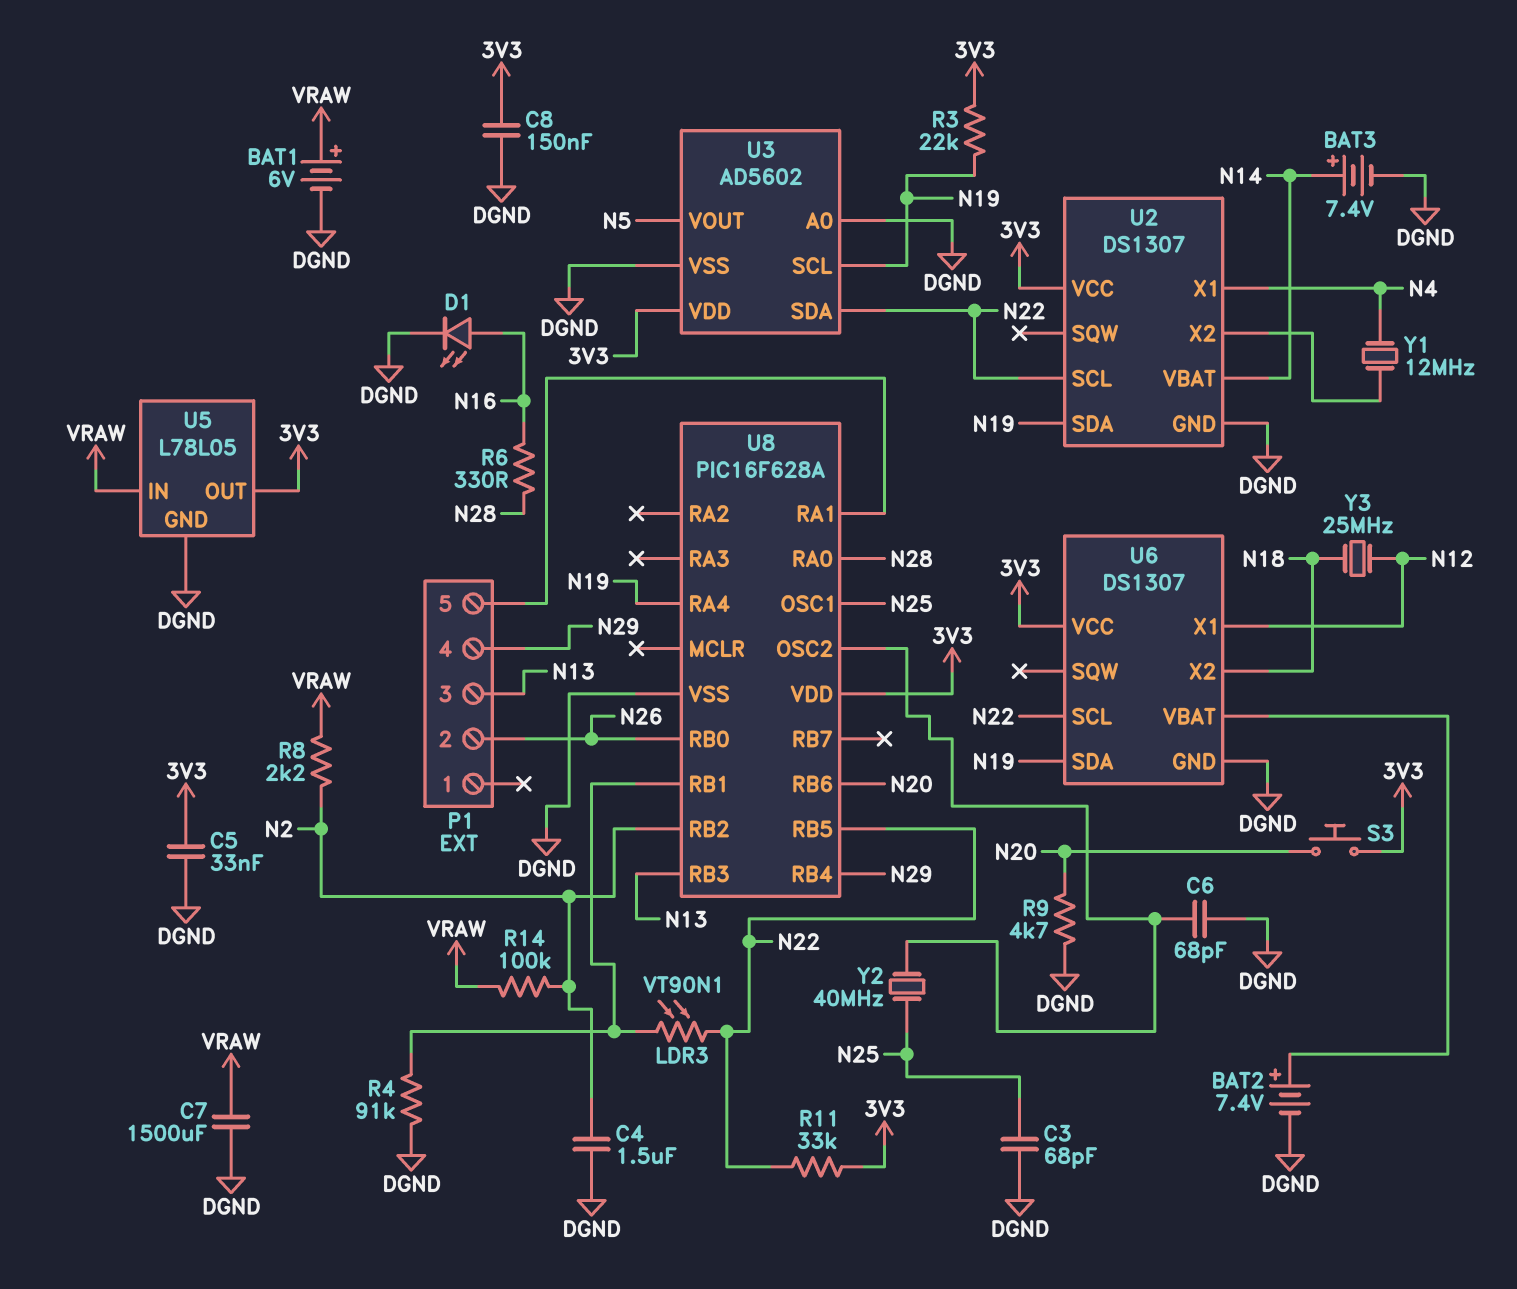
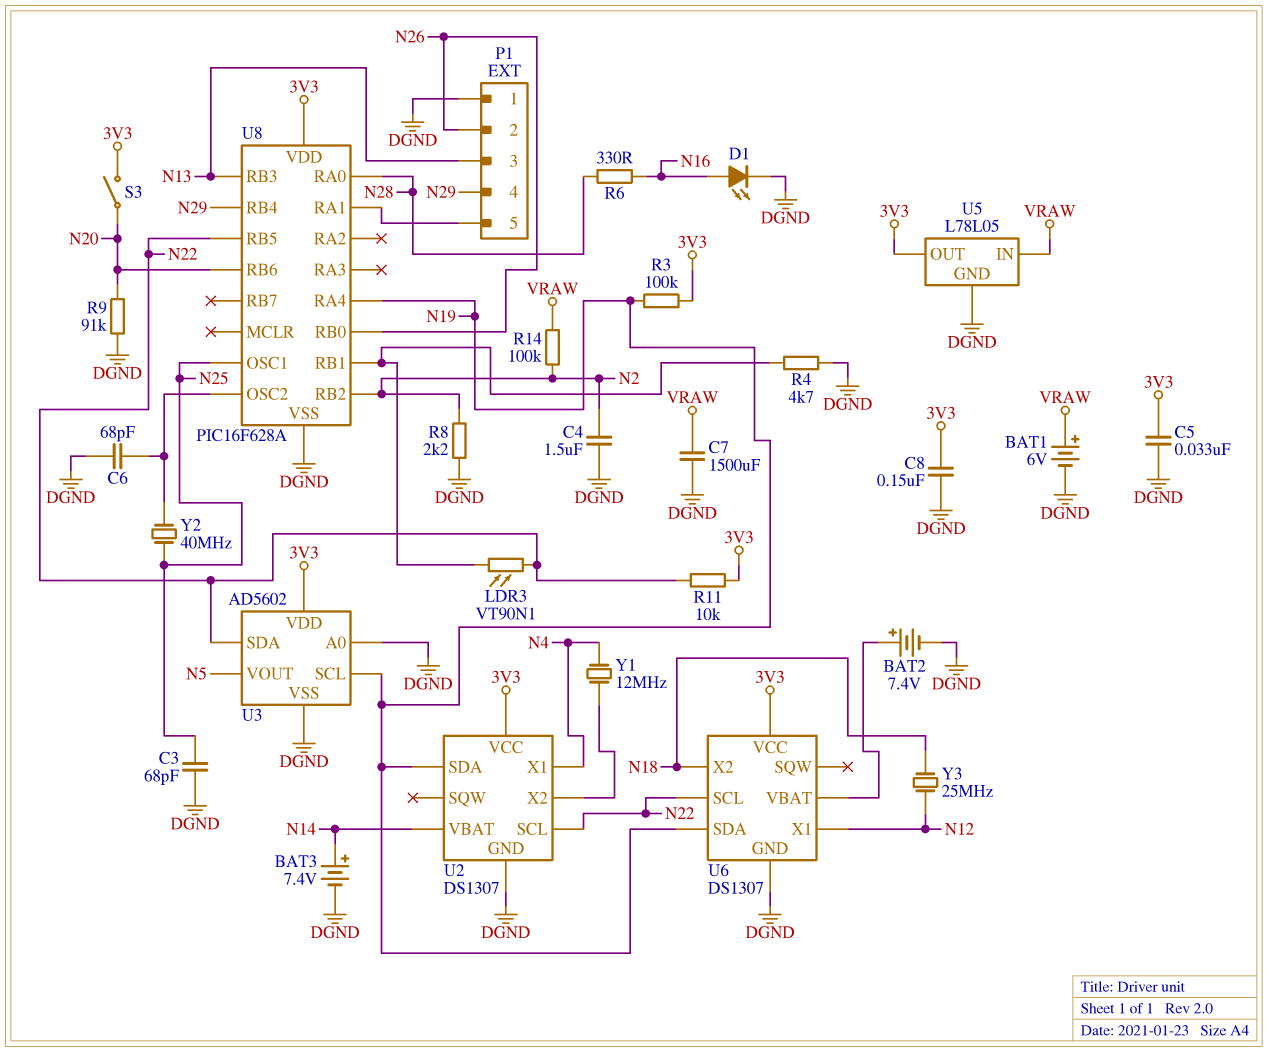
P1 pin 1: none -> DGND
R3: 22k (3V3, N19) -> 100k (3V3, N19)
R4: 91k (DGND, U8/RB1) -> 4.7k (DGND, U8/RB1)
R8: 2.2k (N2, VRAW) -> 2.2k (DGND, N2)
R9: 4.7k (DGND, N20) -> 91k (DGND, N20)
R11: 33k (3V3, N22) -> 10k (3V3, N22)
S3: button (3V3, N20) -> switch (3V3, N20)

